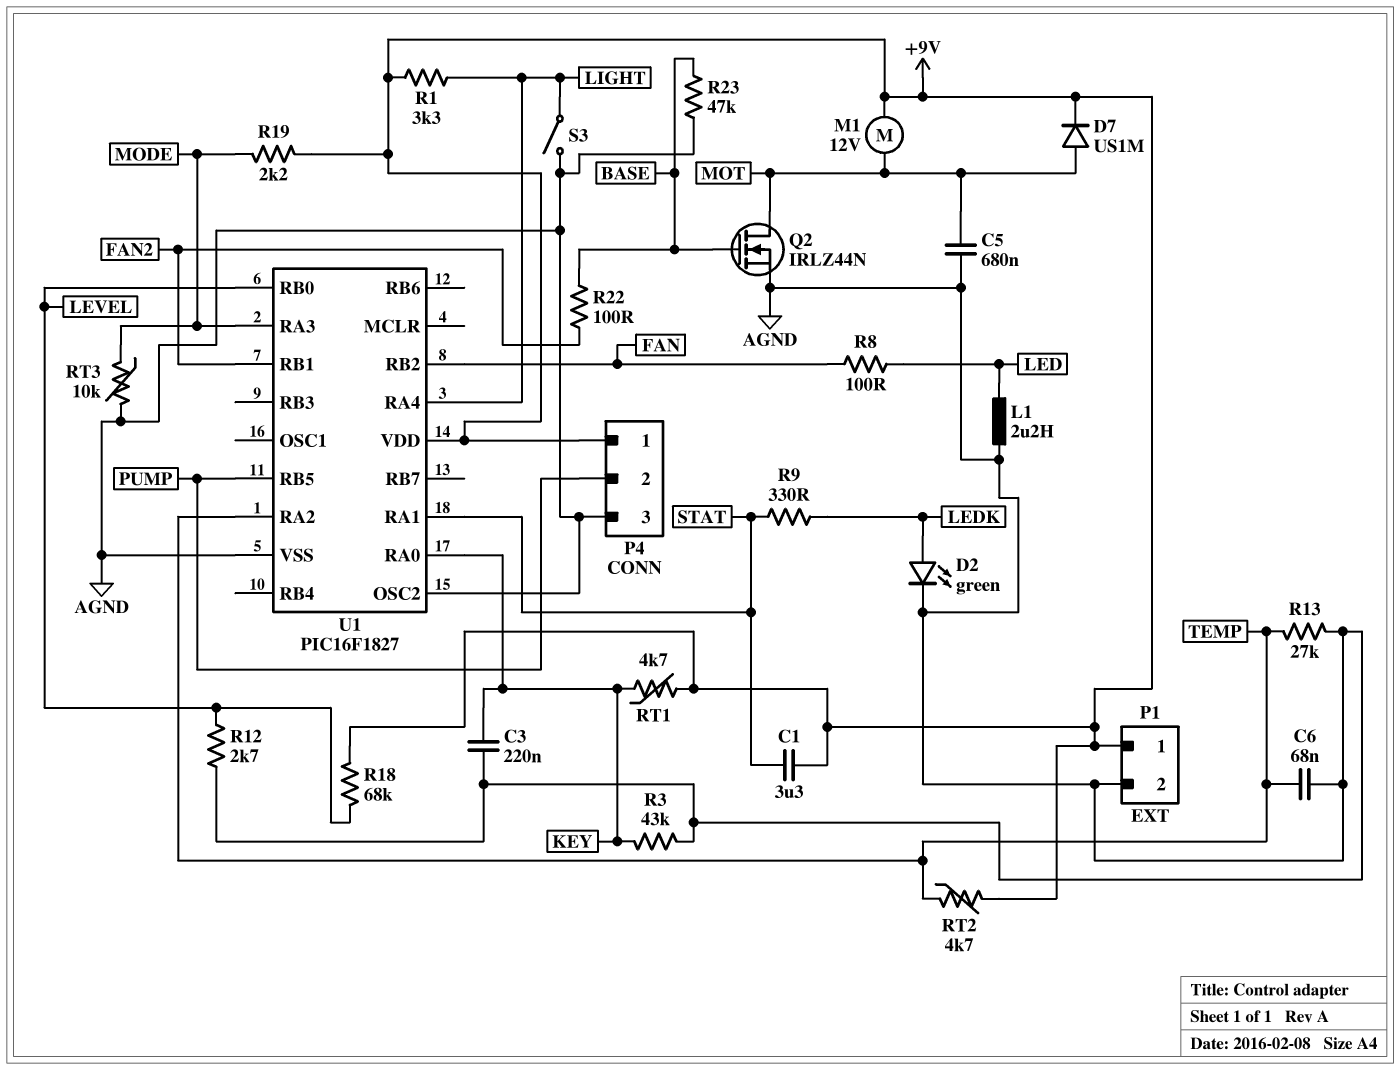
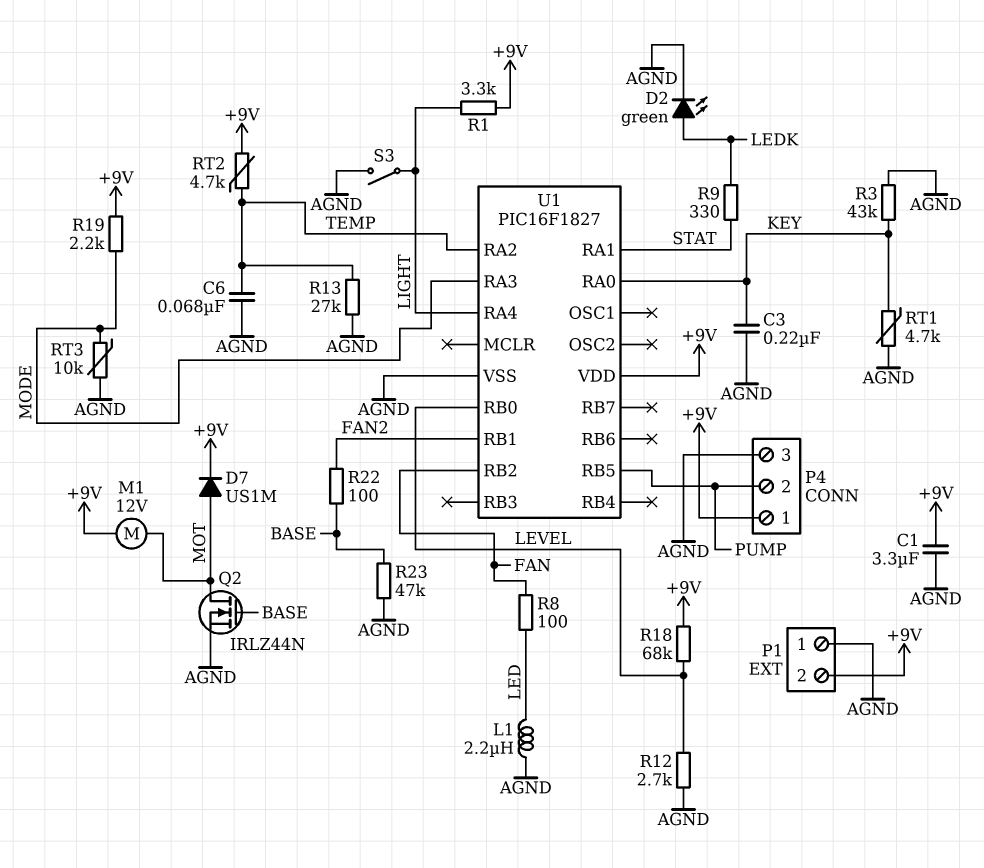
C1: 3.3uF (+9V, STAT) -> 3.3uF (+9V, AGND)
C5: 680nF (AGND, MOT) -> none
P1 pin 1: +9V -> AGND
P1 pin 2: AGND -> +9V
RT1: 4.7k (+9V, KEY) -> 4.7k (AGND, KEY)
U1 pin OSC2: AGND -> none

